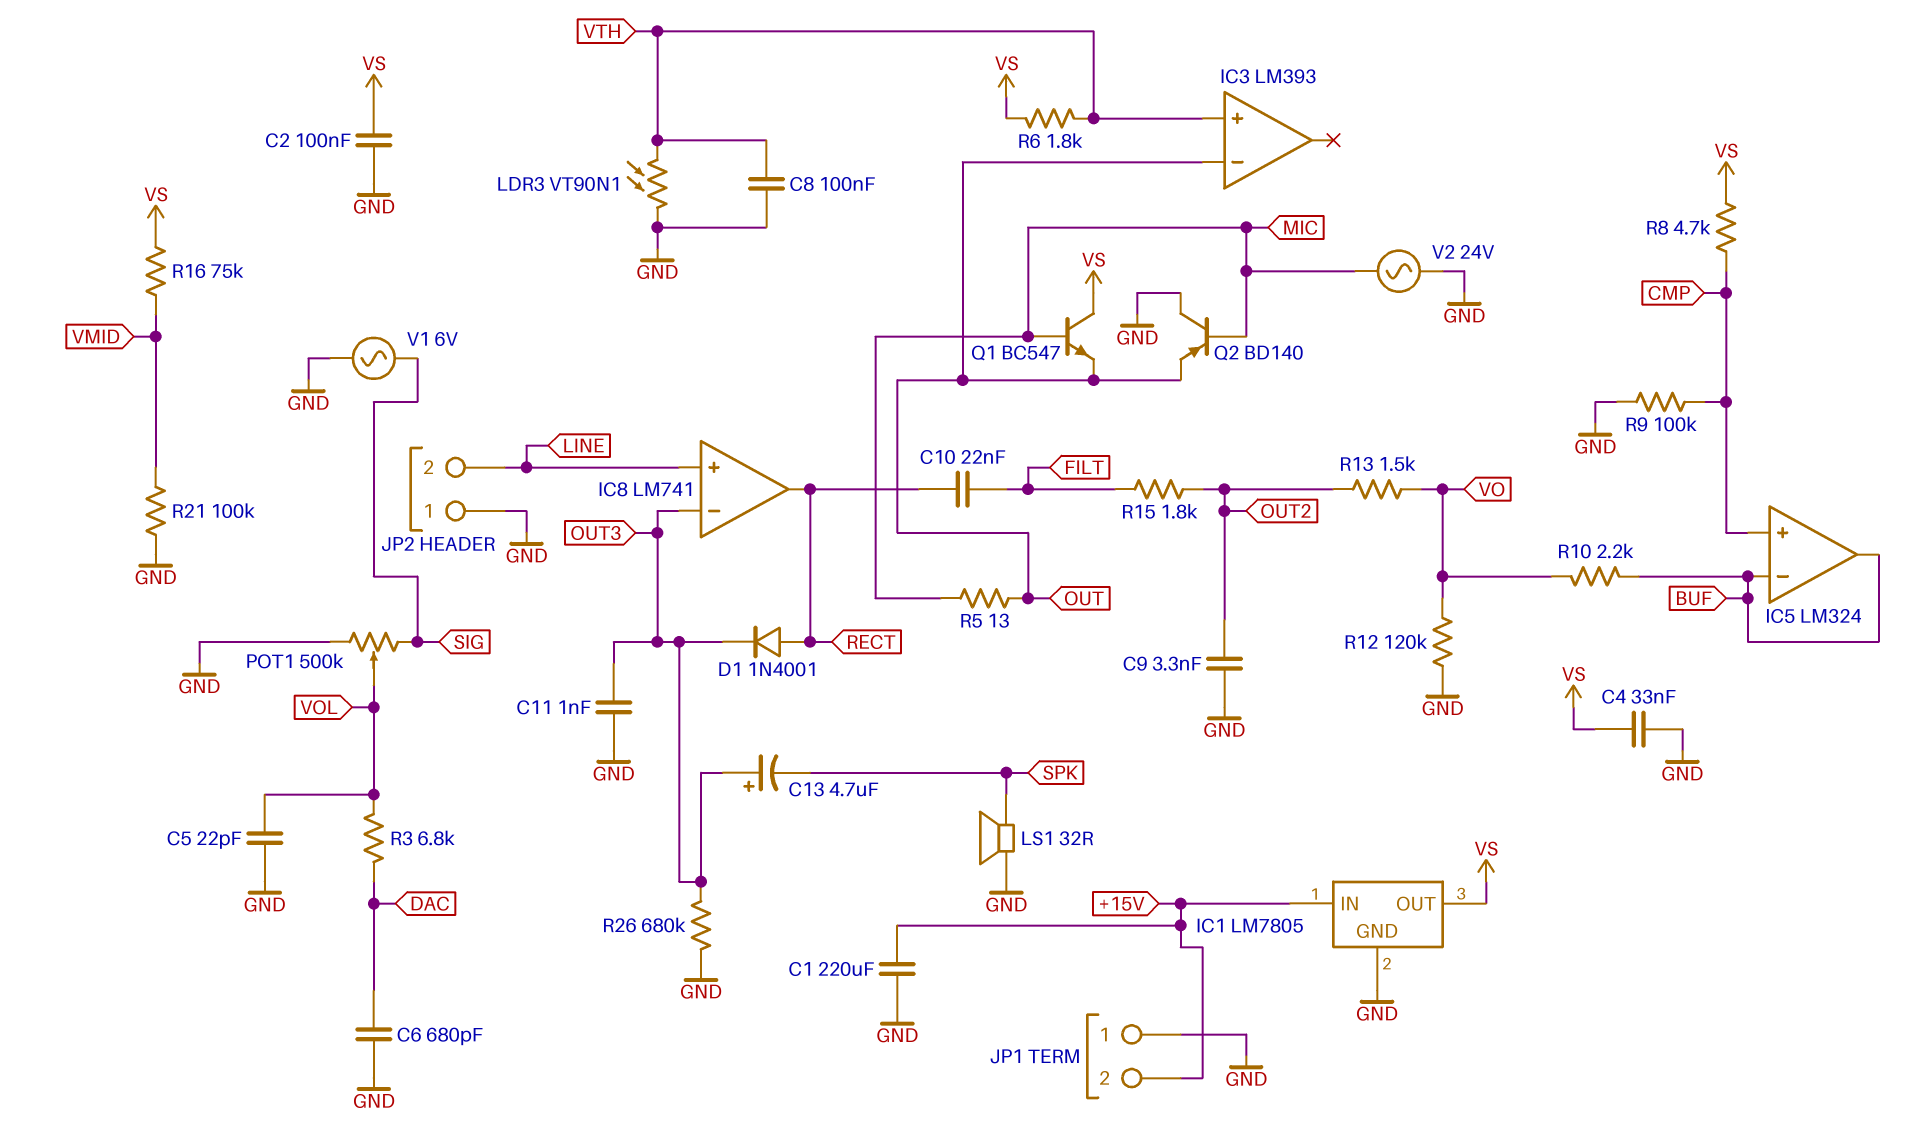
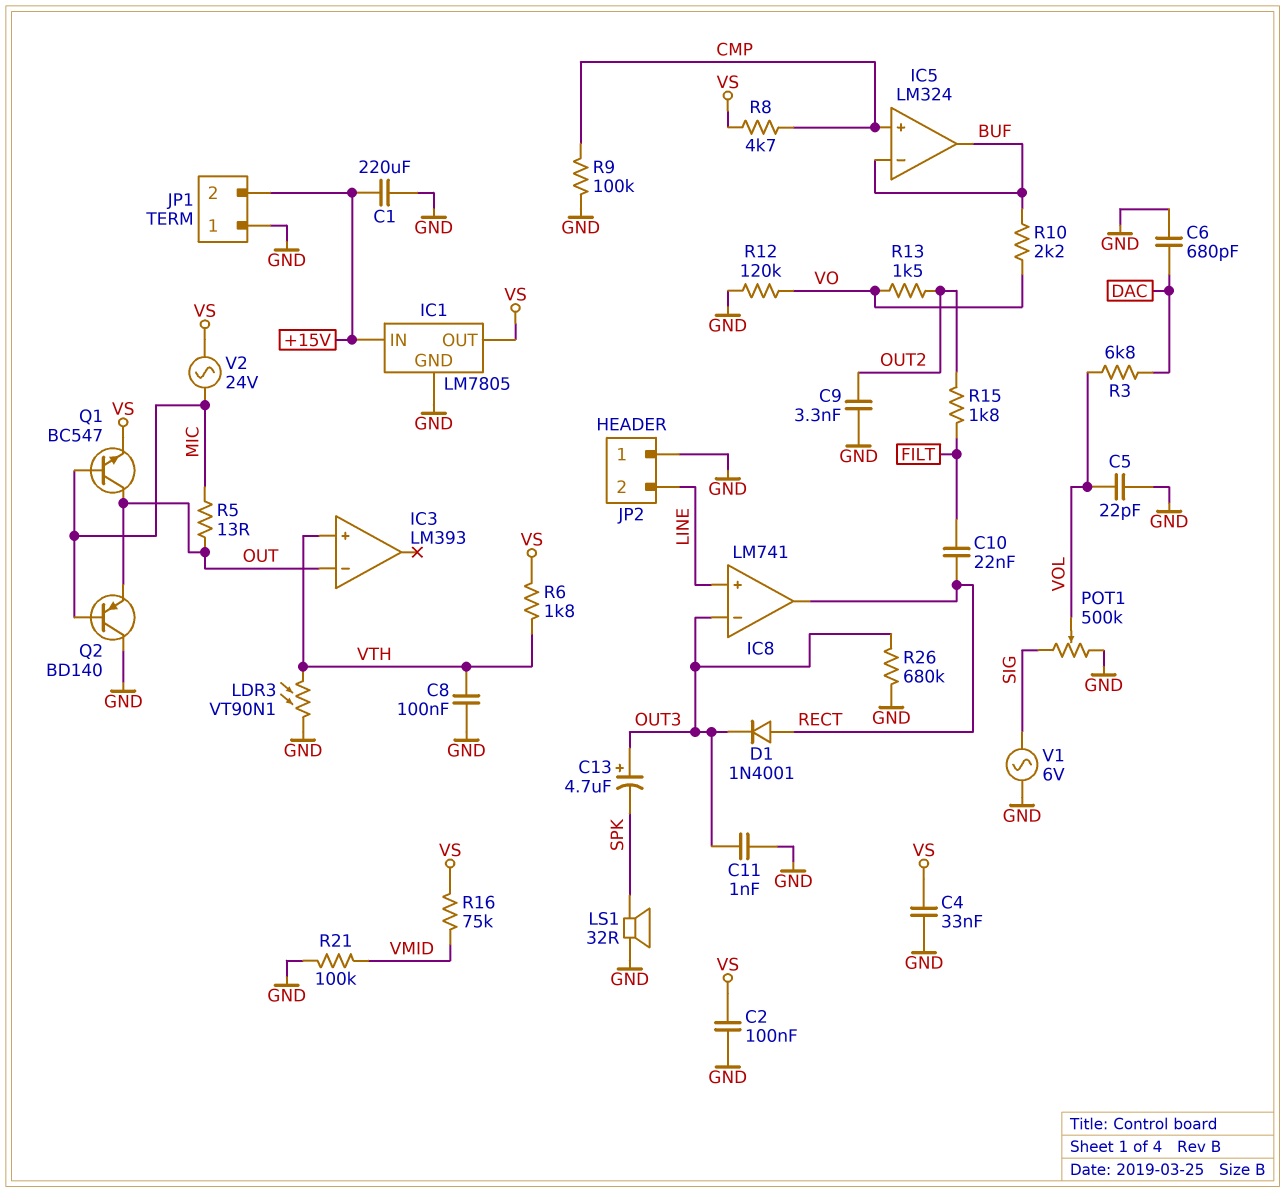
Q1: NPN BC547 (B MIC, C VS, E OUT) -> NPN BC547 (B MIC, C OUT, E VS)
V2: AC 24V (GND, MIC) -> AC 24V (MIC, VS)

